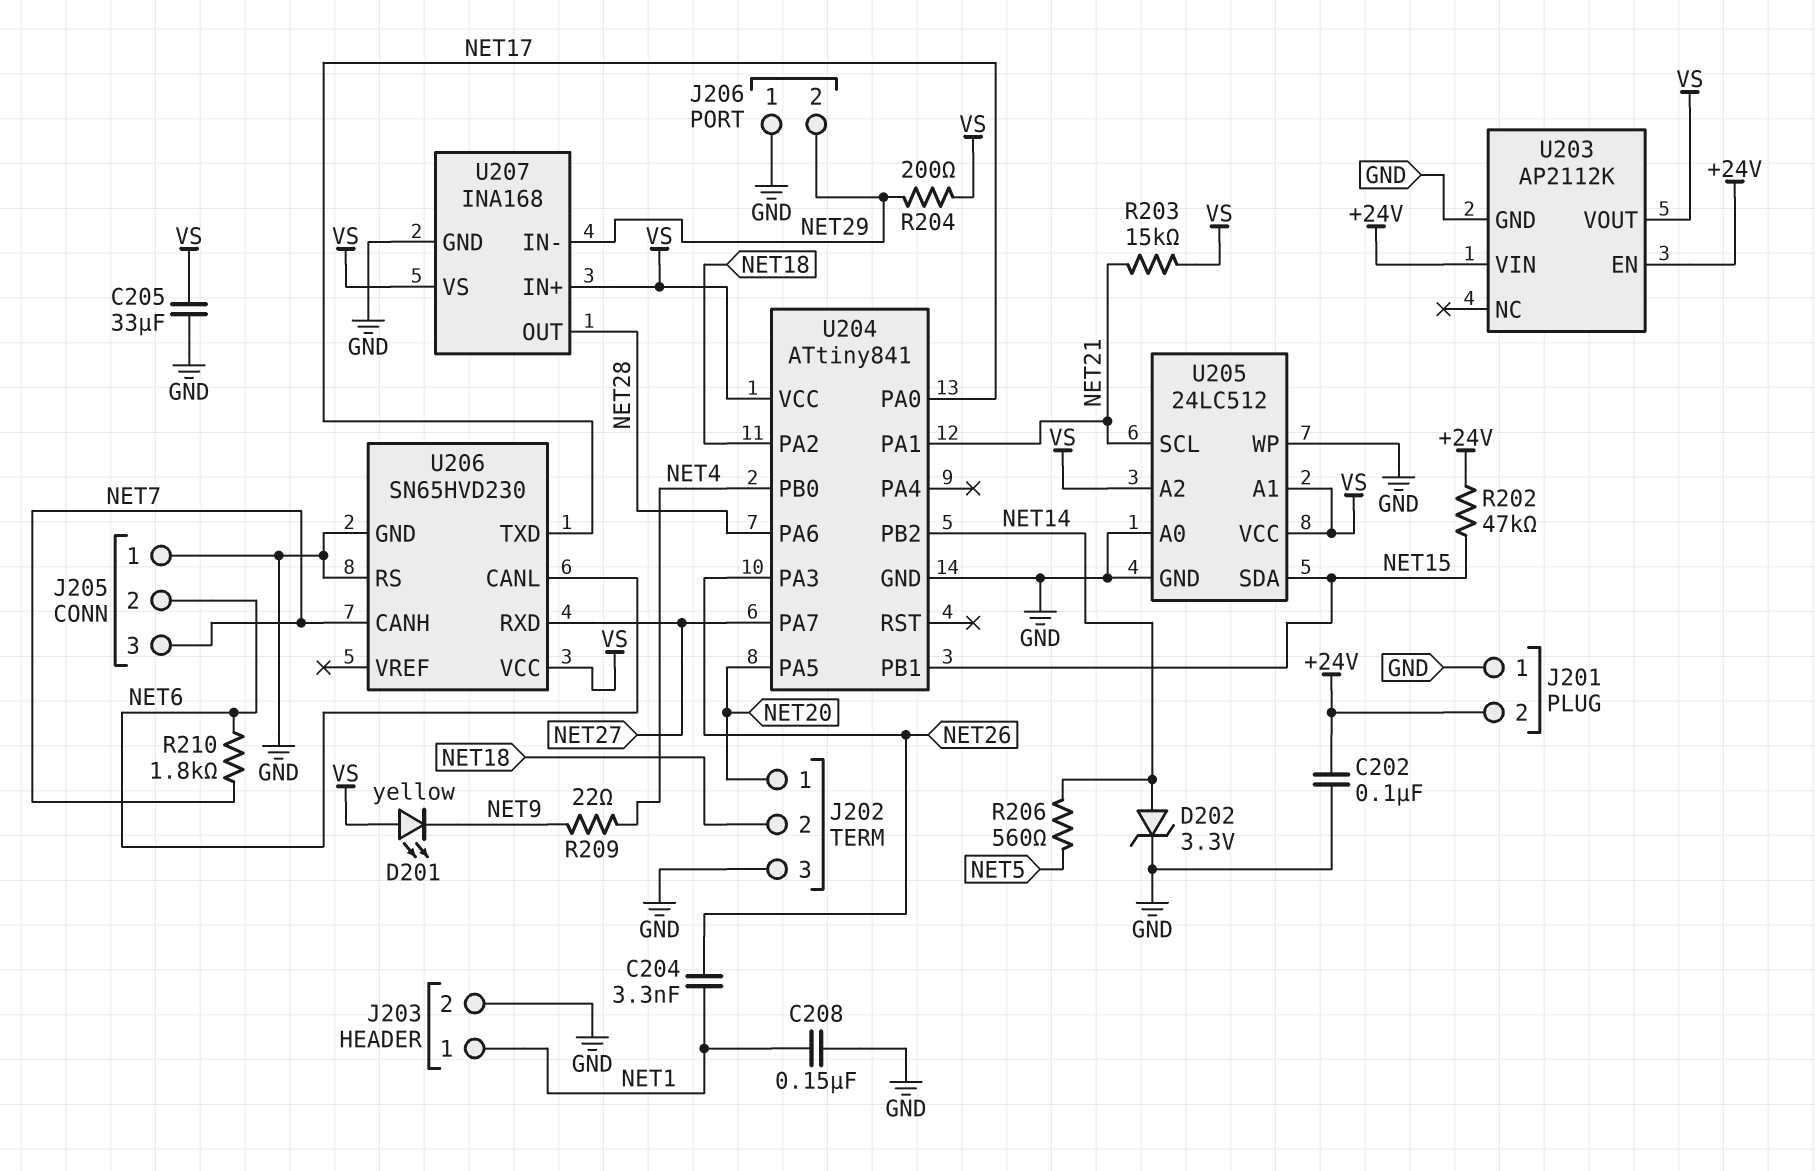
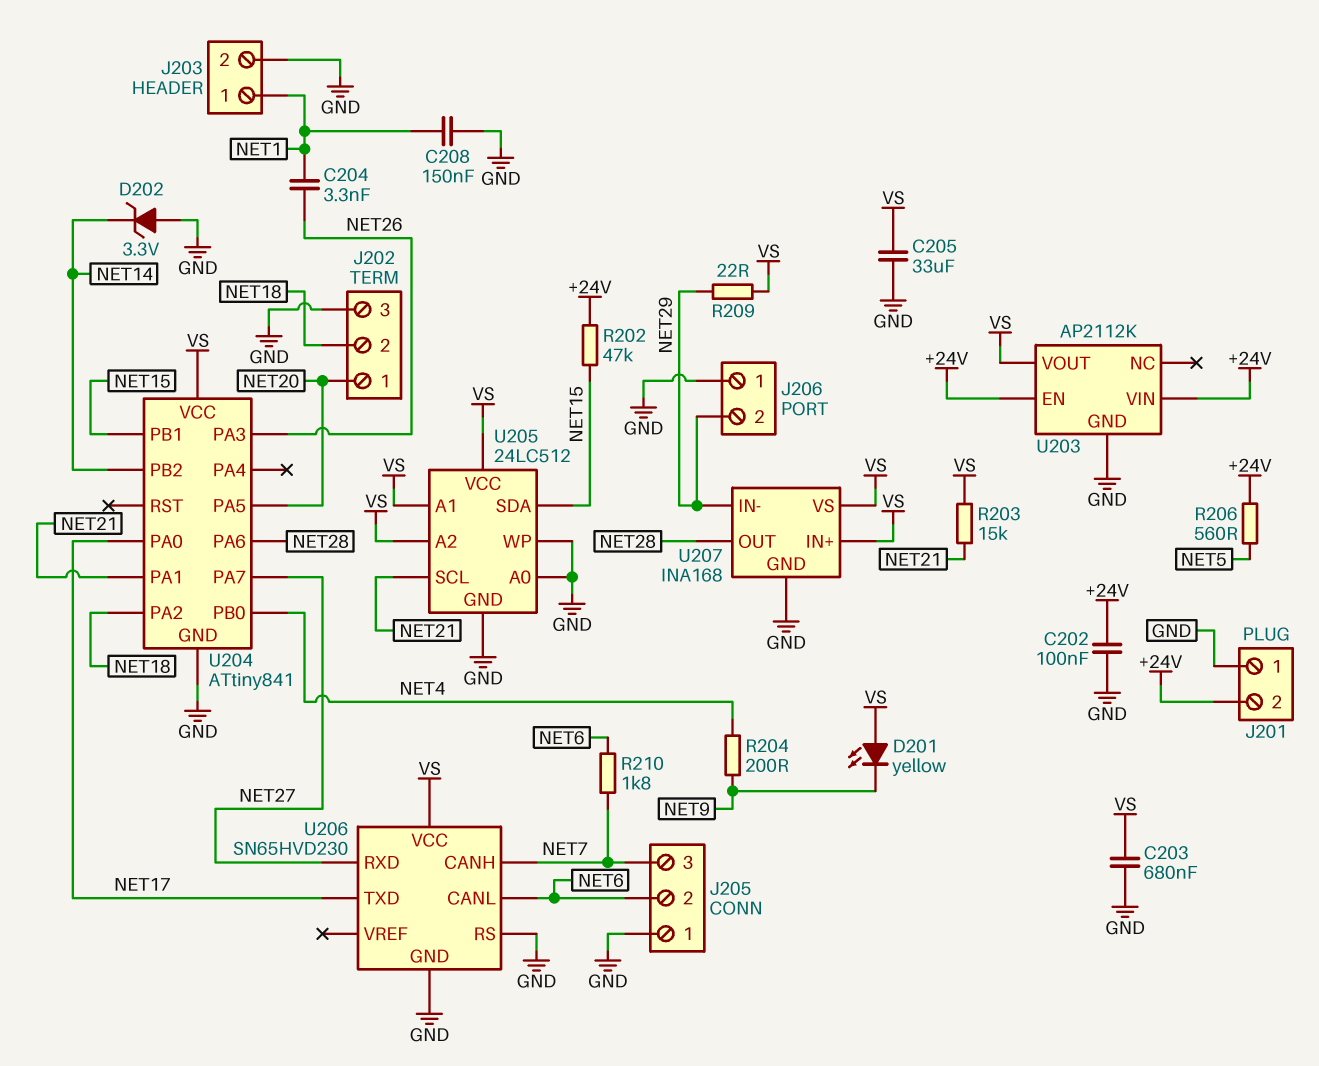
C203: none -> 680nF (GND, VS)
D202: zener 3.3V (A NET14, K GND) -> zener 3.3V (A GND, K NET14)
R204: 200 (NET29, VS) -> 200 (NET4, NET9)
R206: 560 (NET5, NET14) -> 560 (+24V, NET5)
R209: 22 (NET4, NET9) -> 22 (NET29, VS)

